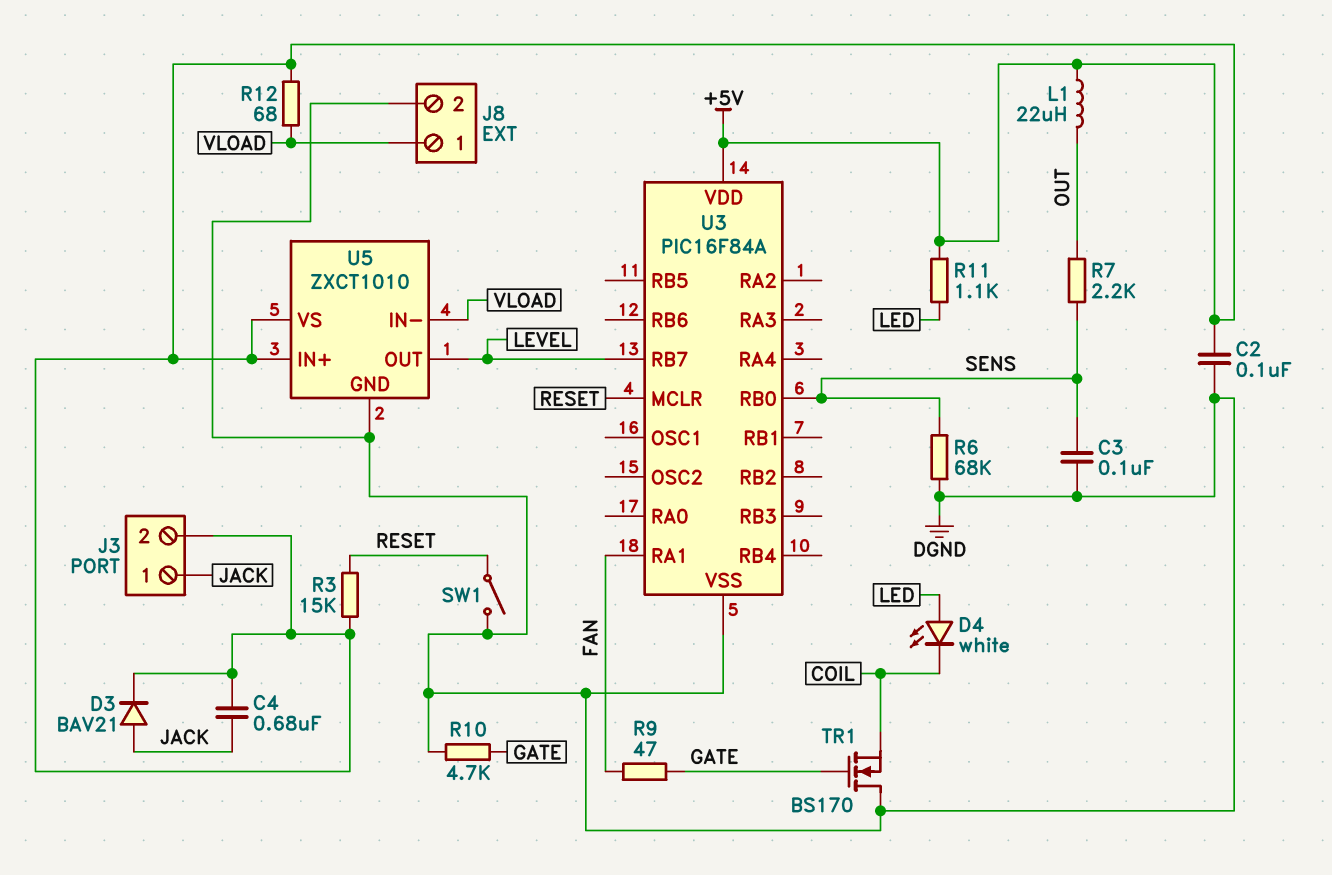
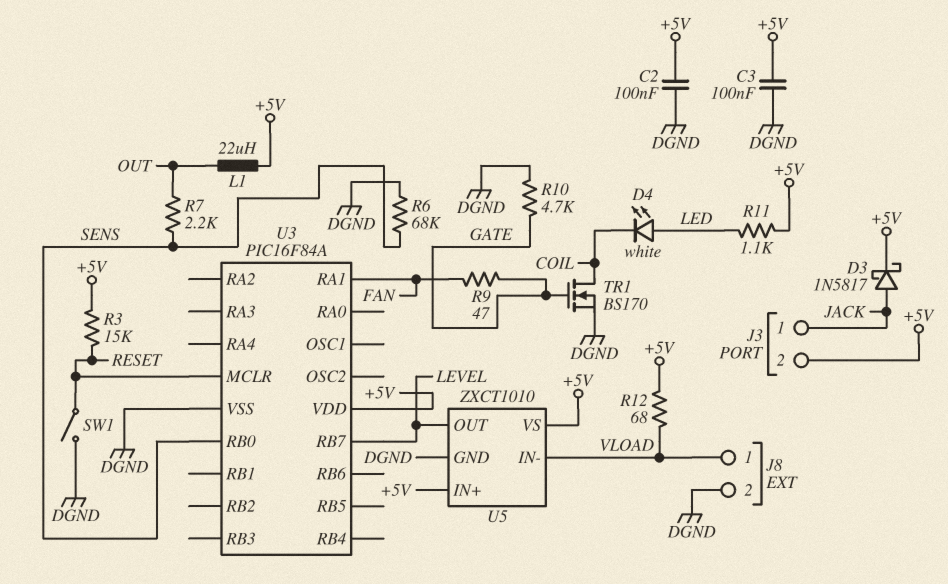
C3: 100nF (DGND, SENS) -> 100nF (+5V, DGND)
C4: 680nF (+5V, JACK) -> none
D3: diode BAV21 (A JACK, K +5V) -> schottky 1N5817 (A JACK, K +5V)
TR1: NMOS BS170 (G GATE, D DGND, S COIL) -> NMOS BS170 (G GATE, D COIL, S DGND)

